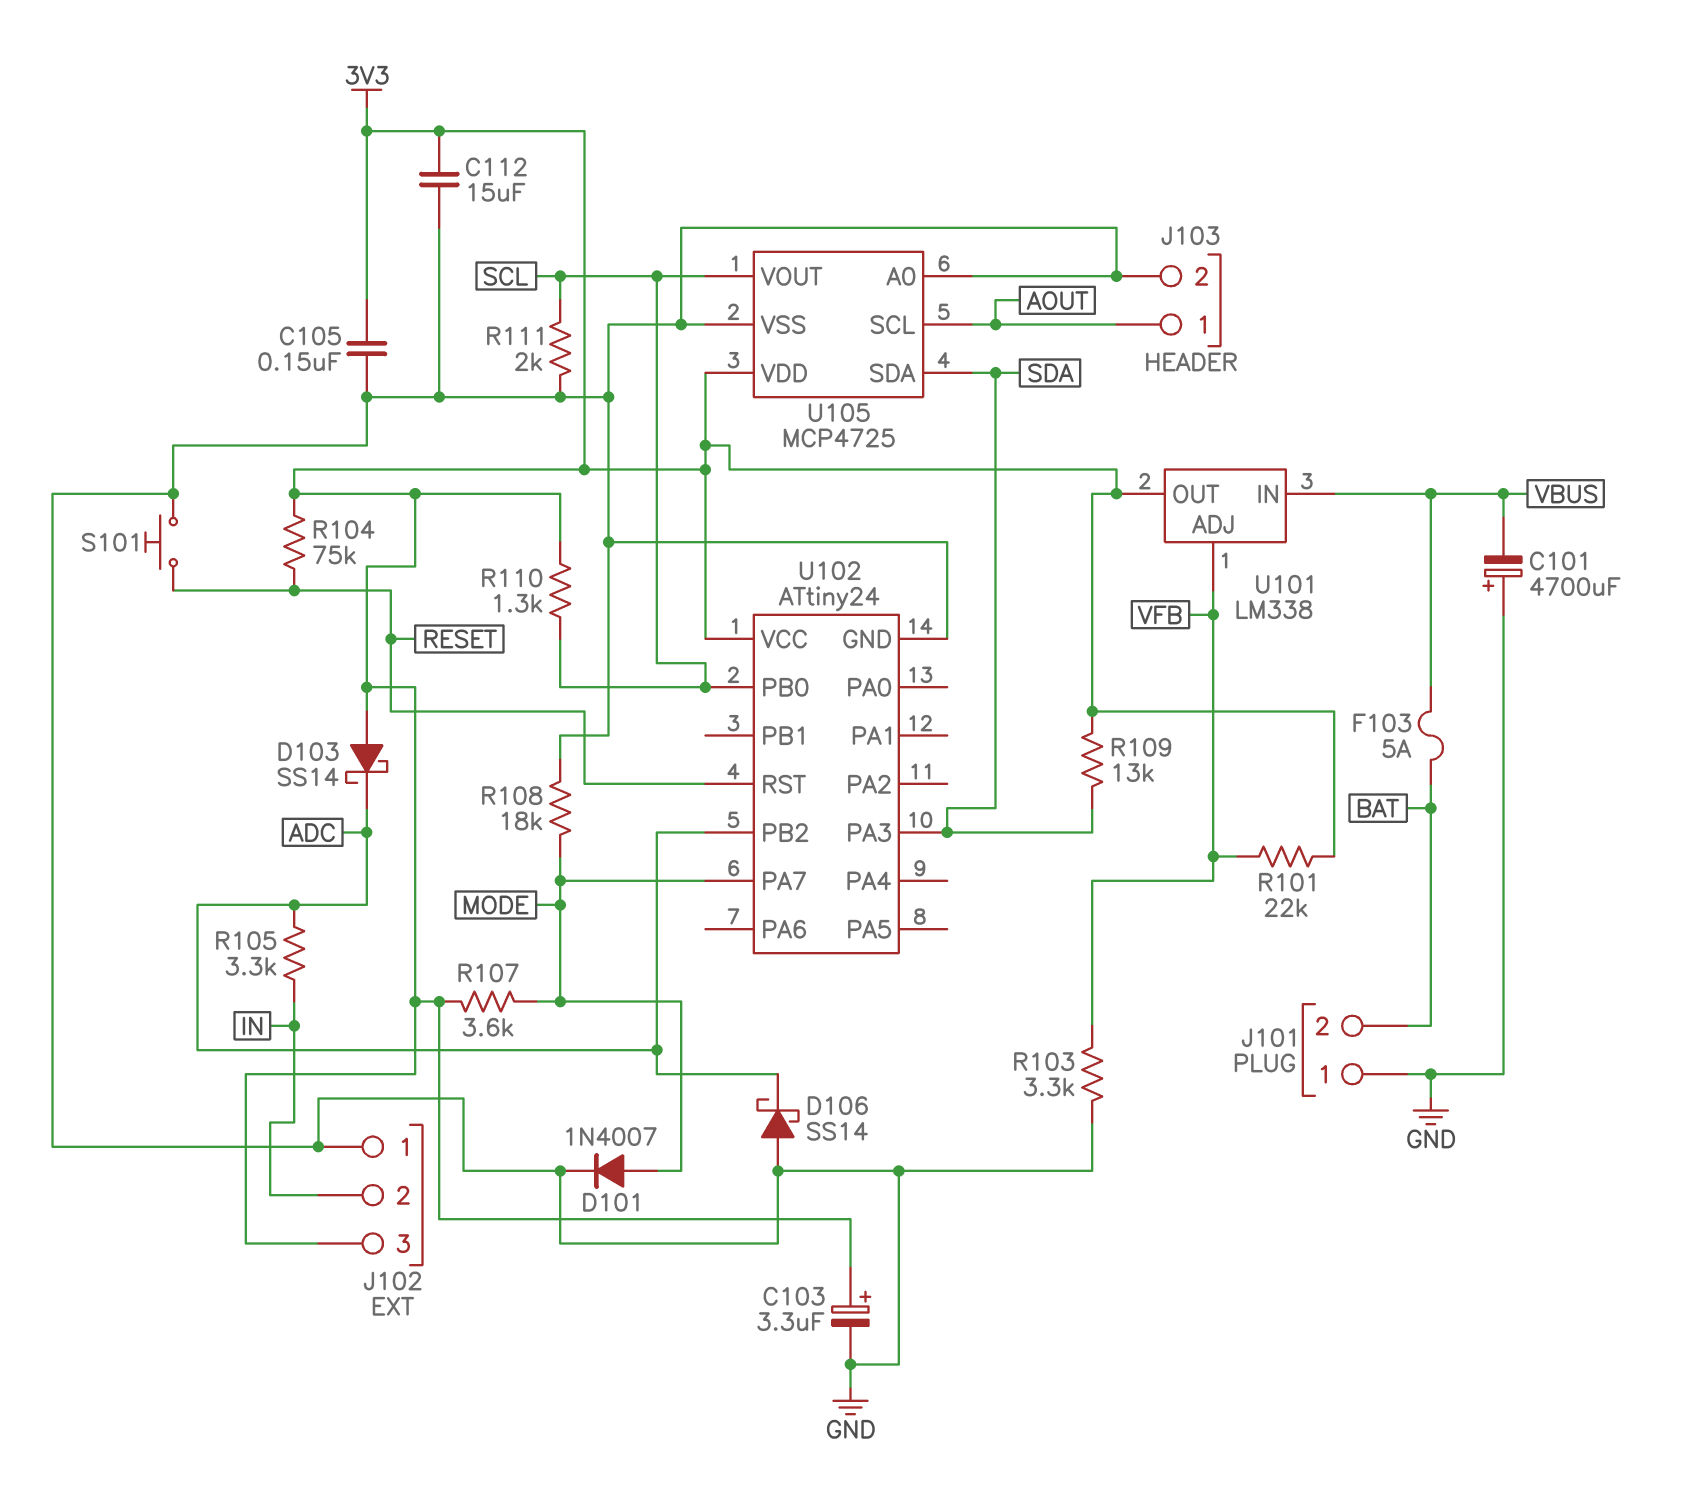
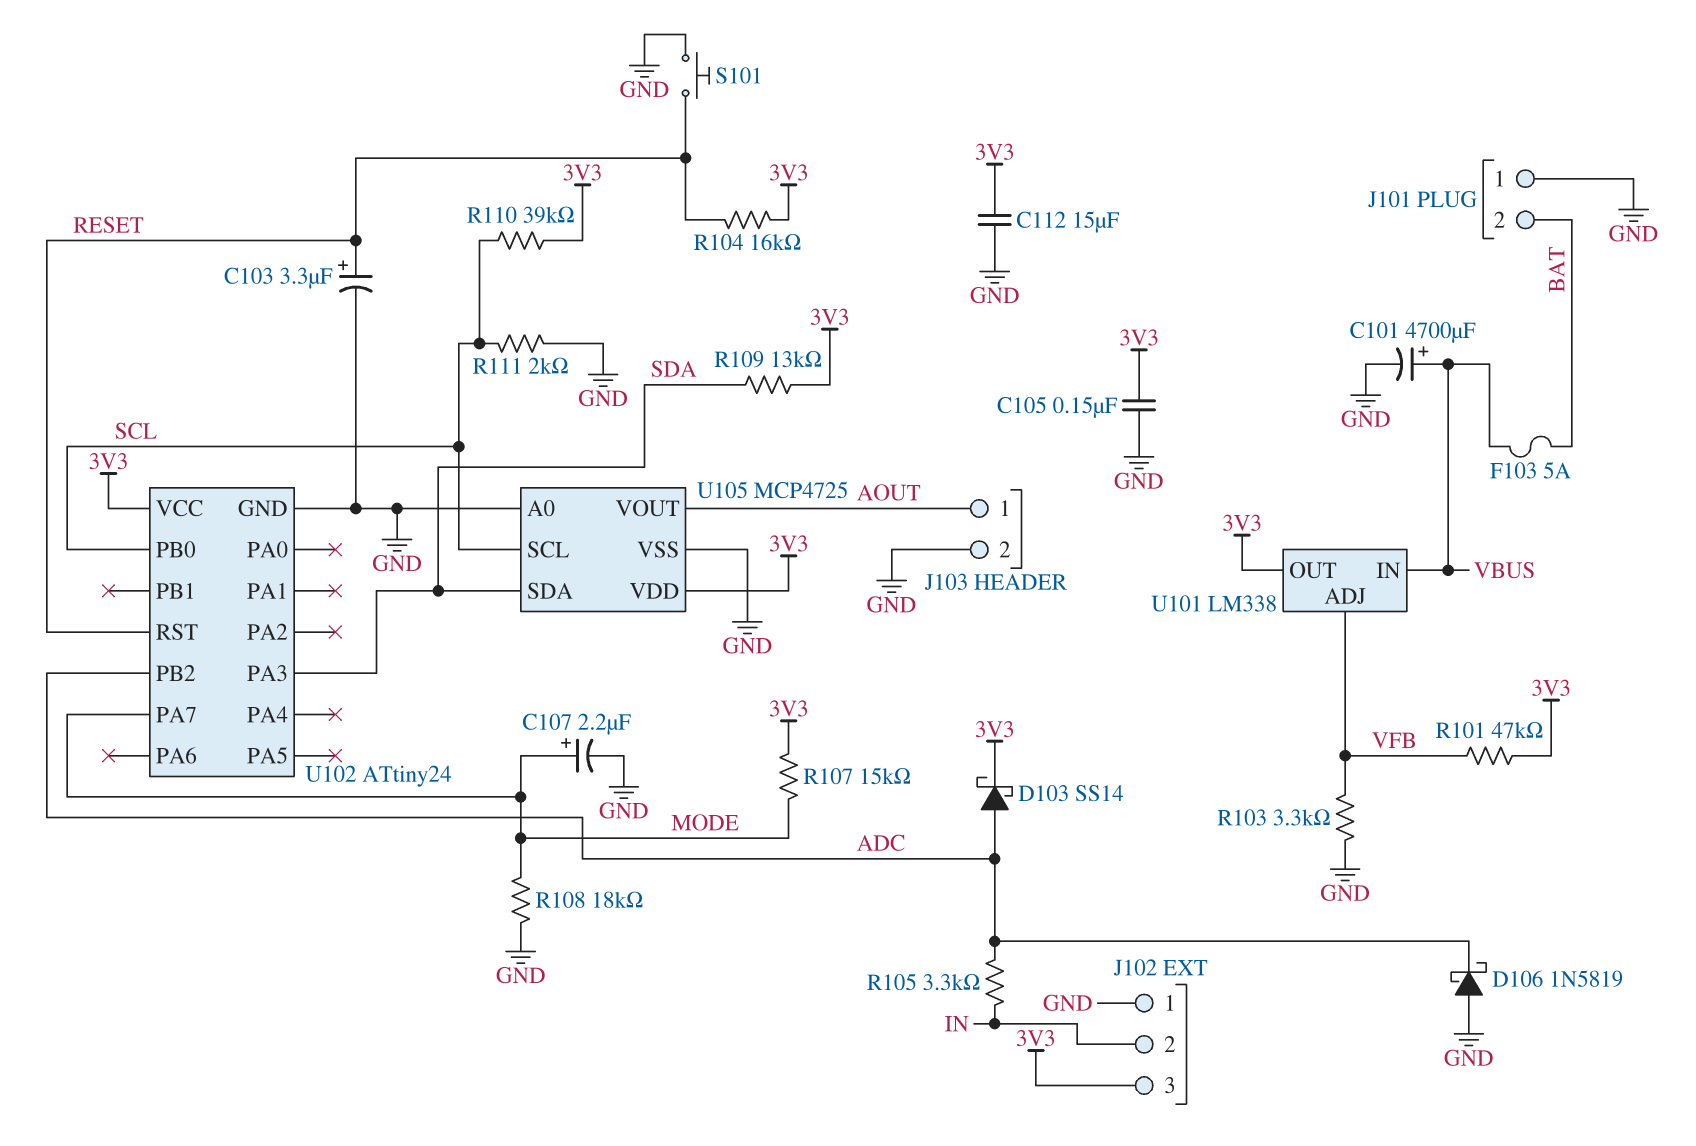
C101: 4700uF (plus GND, minus VBUS) -> 4700uF (plus VBUS, minus GND)
C103: 3.3uF (plus 3V3, minus GND) -> 3.3uF (plus RESET, minus GND)
C107: none -> 2.2uF (plus MODE, minus GND)
D101: diode 1N4007 (A MODE, K GND) -> none
D103: schottky SS14 (A 3V3, K ADC) -> schottky SS14 (A ADC, K 3V3)
D106: schottky SS14 (A GND, K ADC) -> schottky 1N5819 (A GND, K ADC)
R101: 22k (3V3, VFB) -> 47k (3V3, VFB)
R104: 75k (3V3, RESET) -> 16k (3V3, RESET)
R107: 3.6k (3V3, MODE) -> 15k (3V3, MODE)
R110: 1.3k (3V3, SCL) -> 39k (3V3, SCL)
U105 pin SCL: AOUT -> SCL
U105 pin VOUT: SCL -> AOUT

